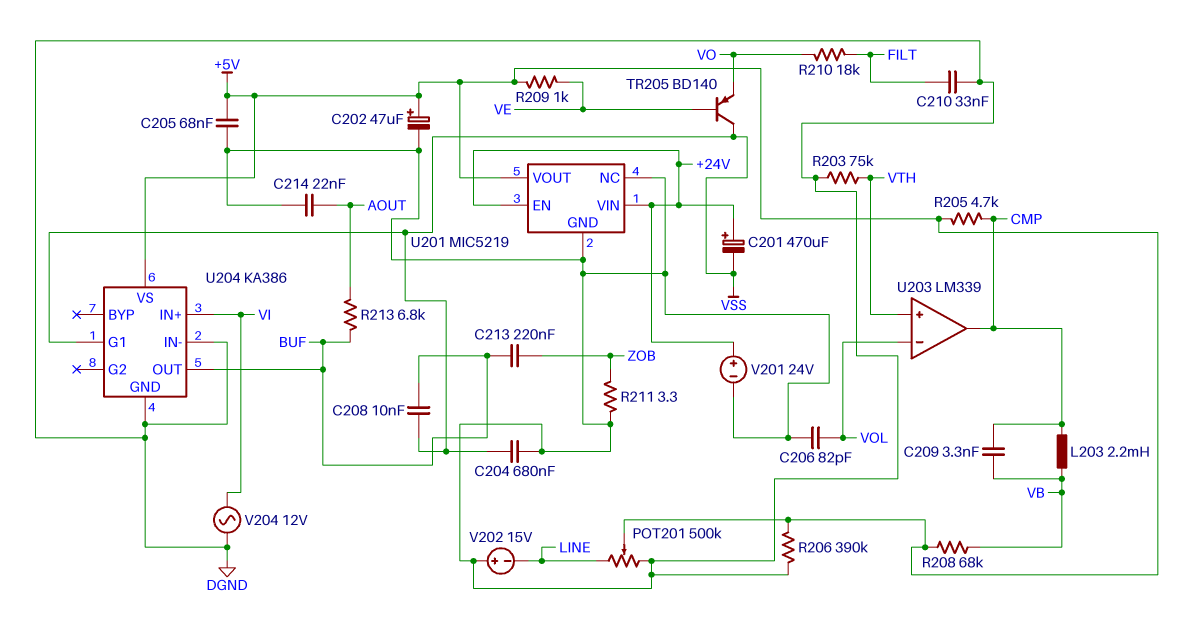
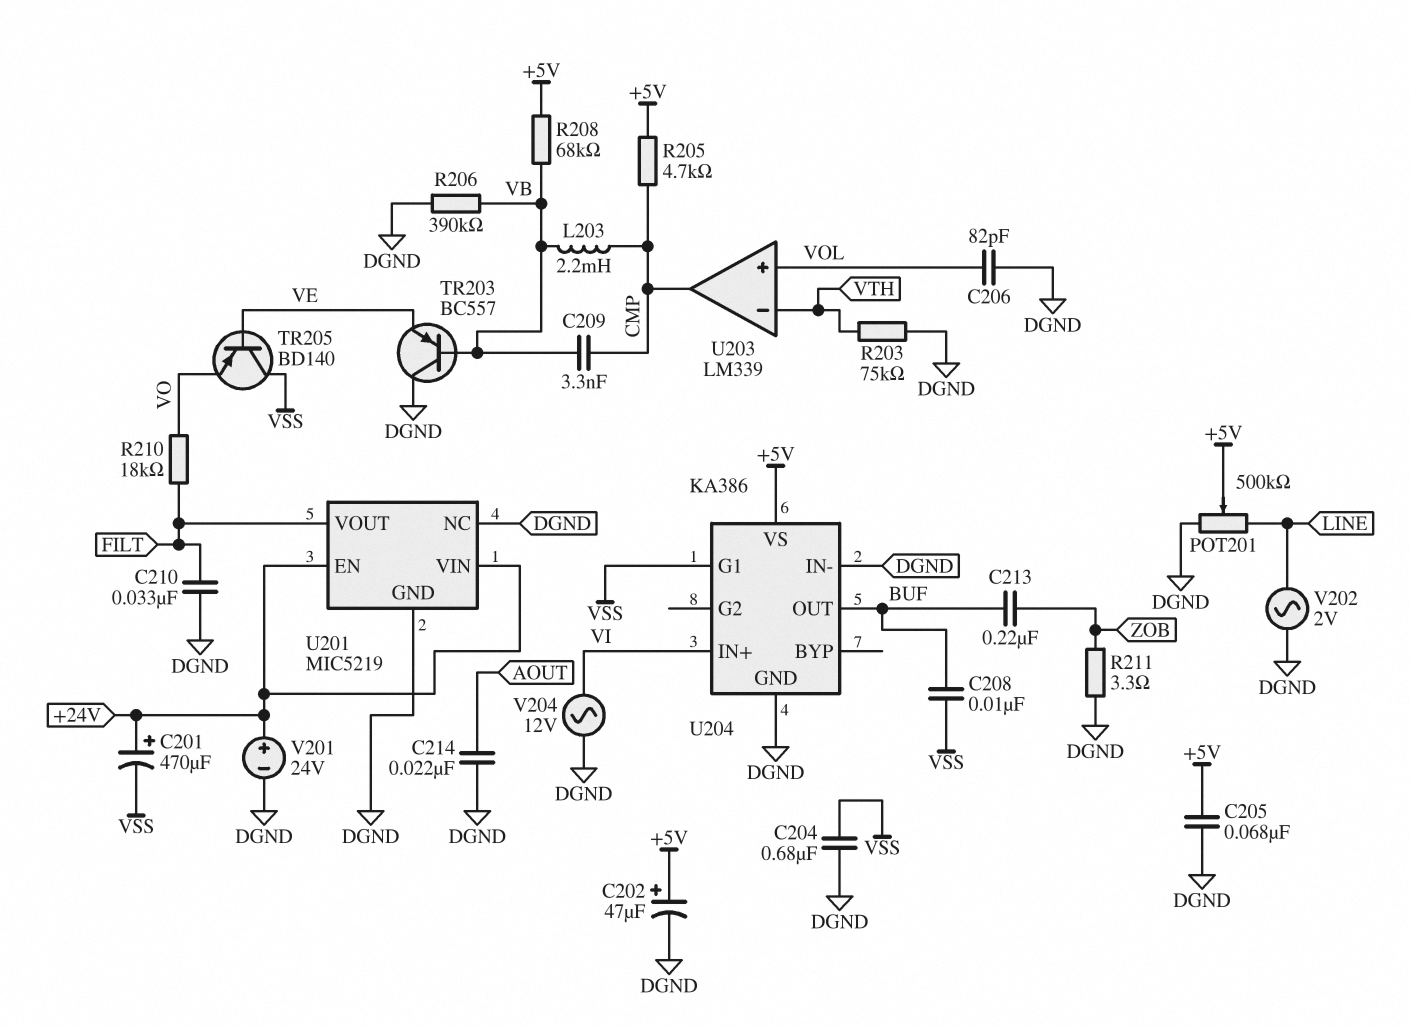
R206: 390k (+5V, DGND) -> 390k (DGND, VB)
R209: 1k (+5V, VE) -> none
R213: 6.8k (AOUT, BUF) -> none
TR203: none -> PNP BC557 (B VB, C DGND, E VE)
U201 pin VOUT: +5V -> FILT
U203 pin in+: VTH -> VOL
U203 pin in-: VOL -> VTH
V202: 15V (plus DGND, minus LINE) -> AC 2V (DGND, LINE)

